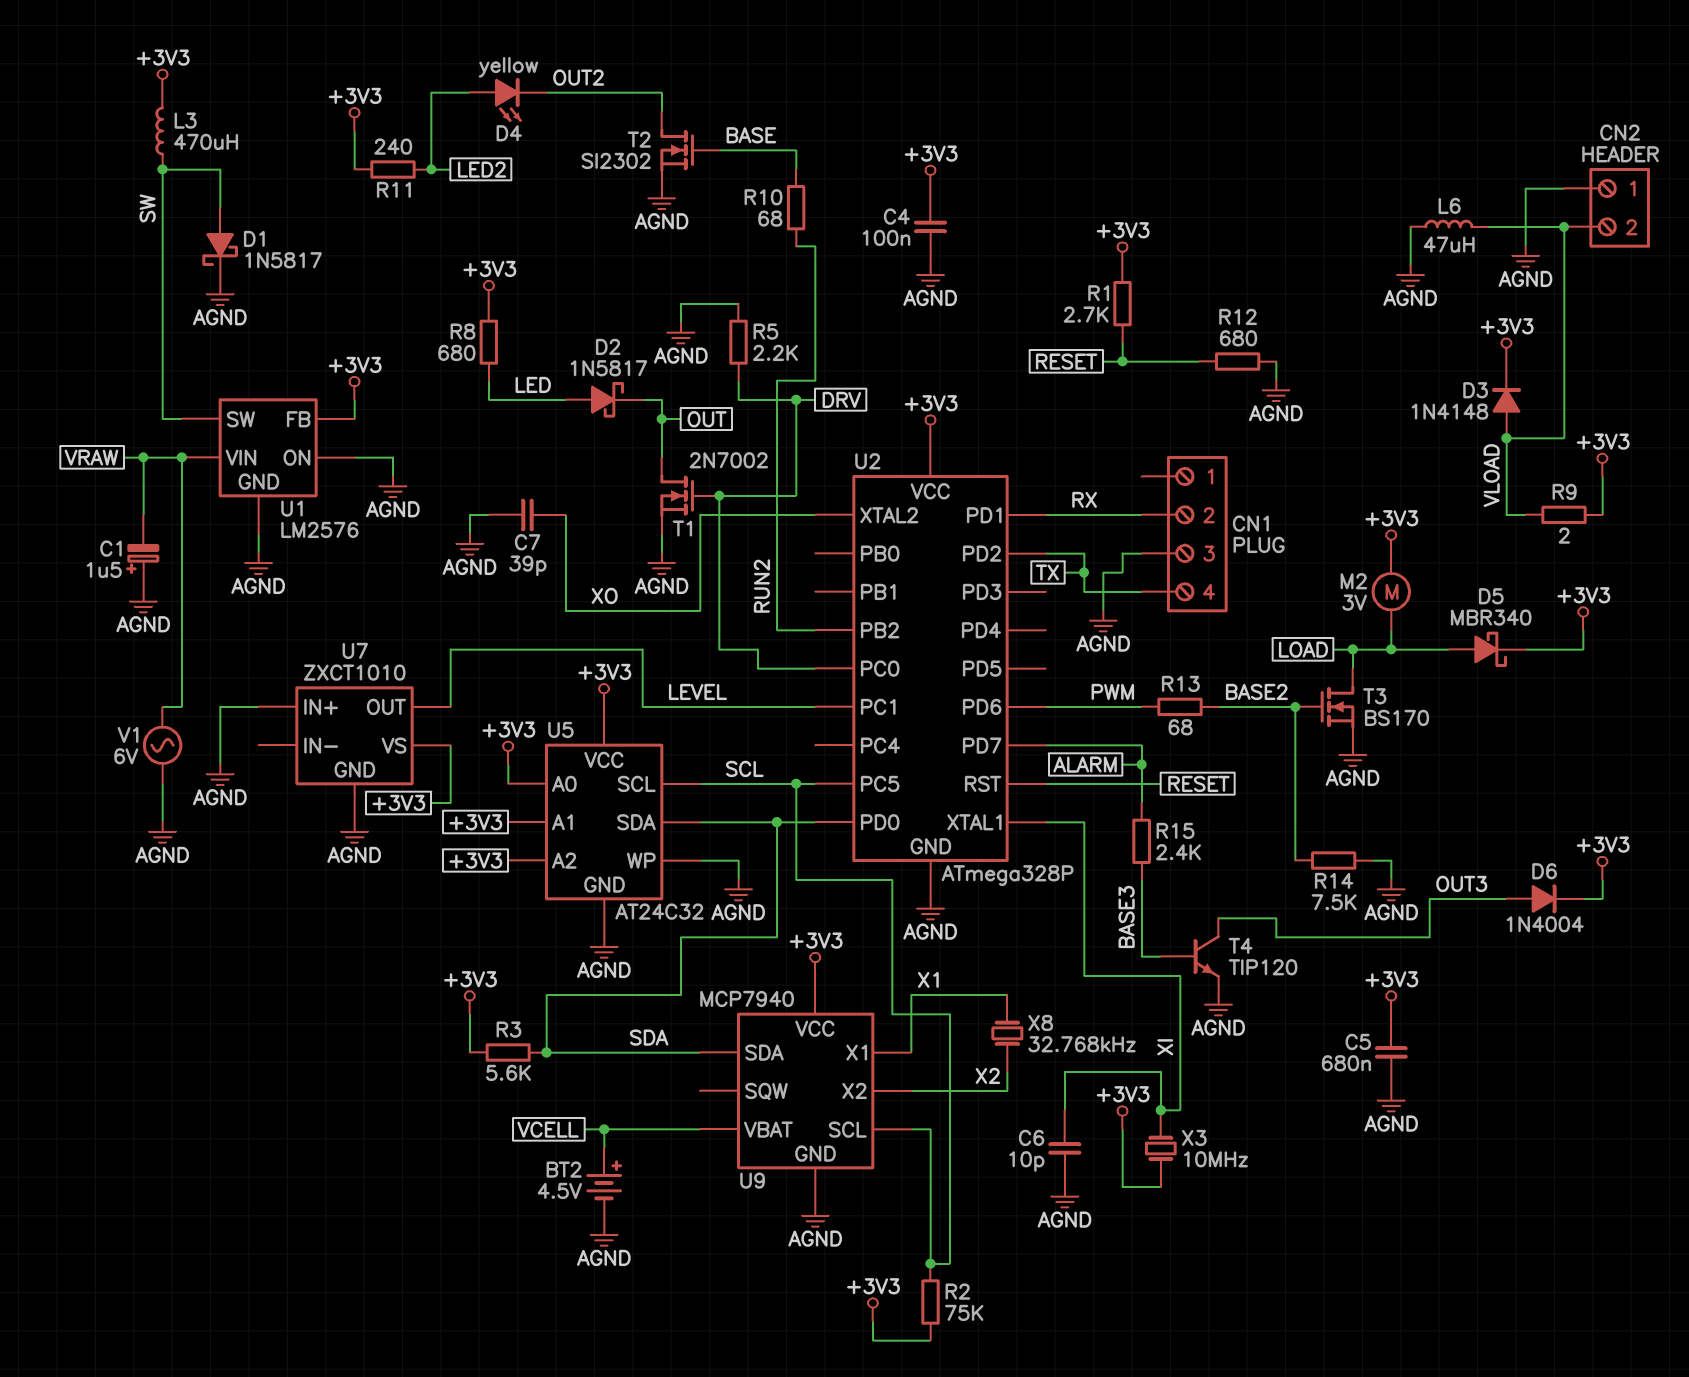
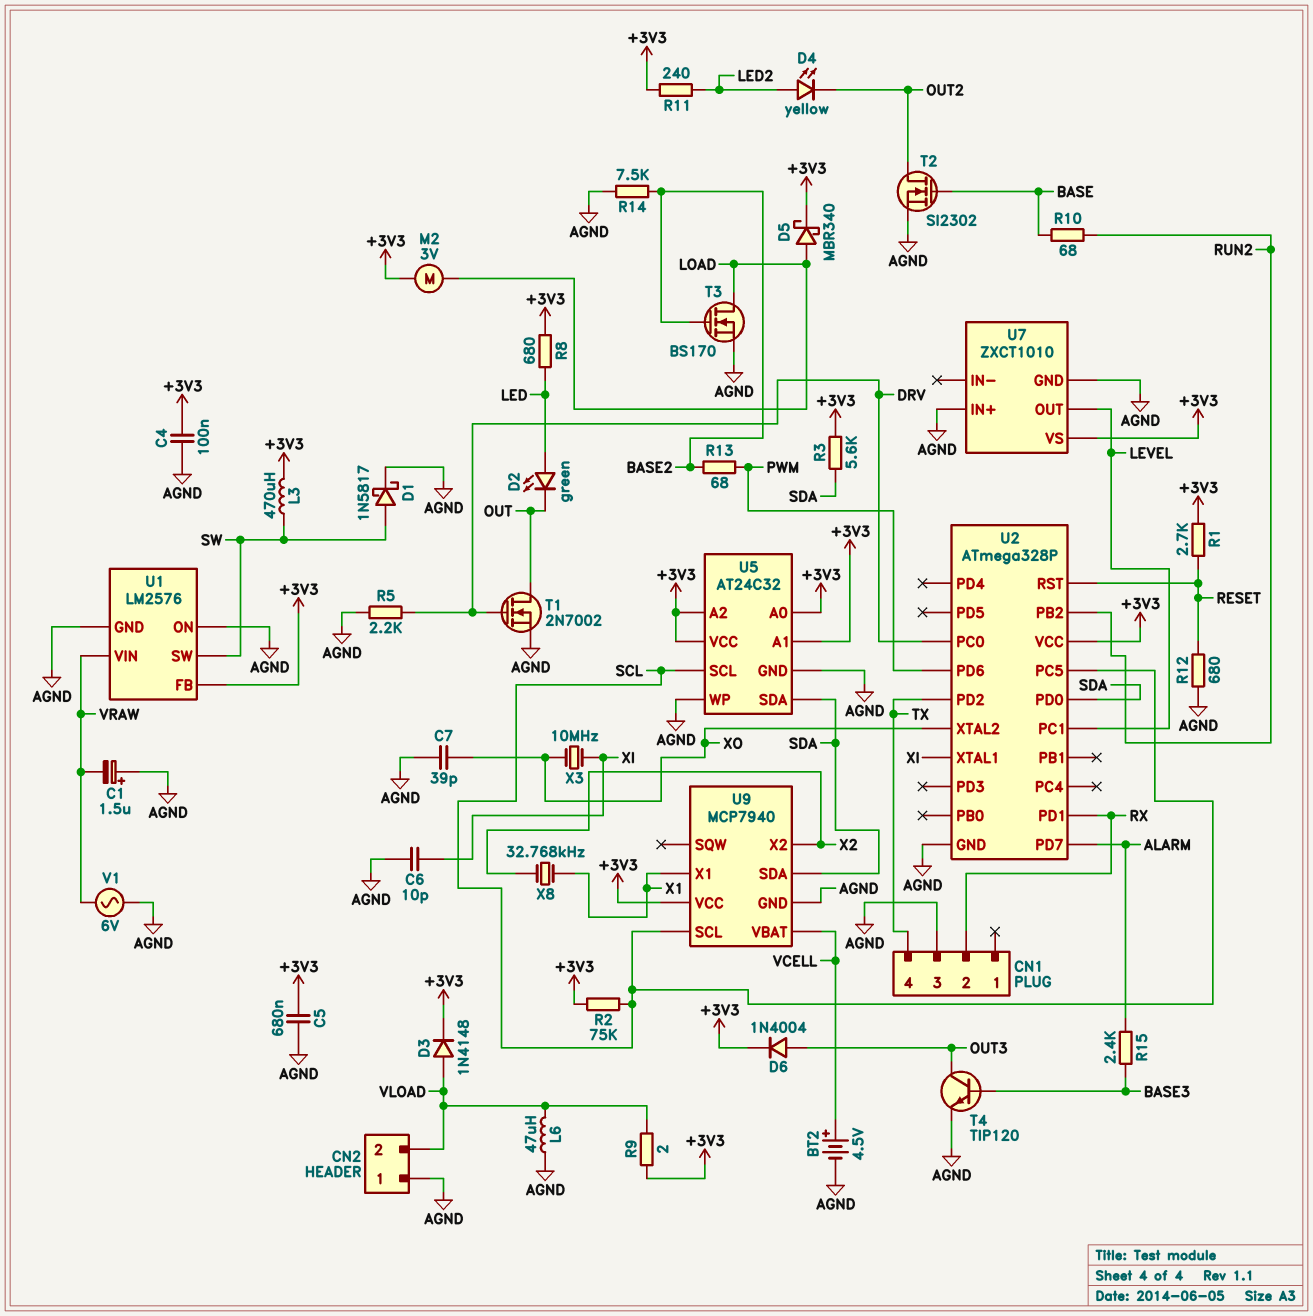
D2: schottky 1N5817 (A LED, K OUT) -> LED green (A LED, K OUT)
X3: 10MHz (+3V3, XI) -> 10MHz (XI, XO)

